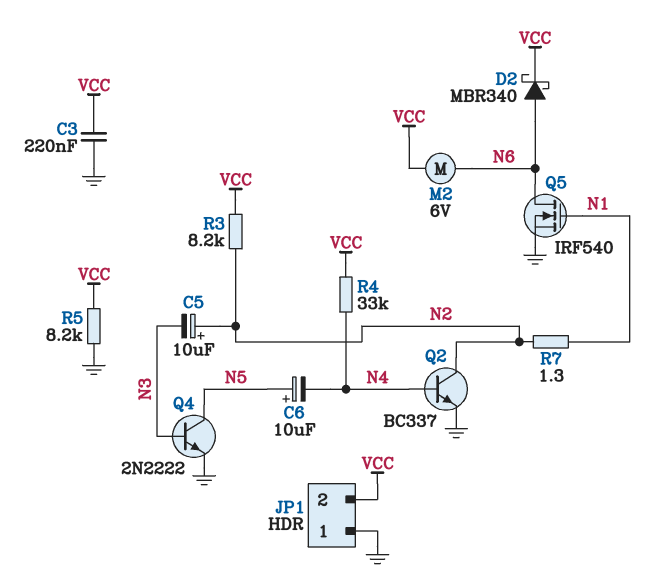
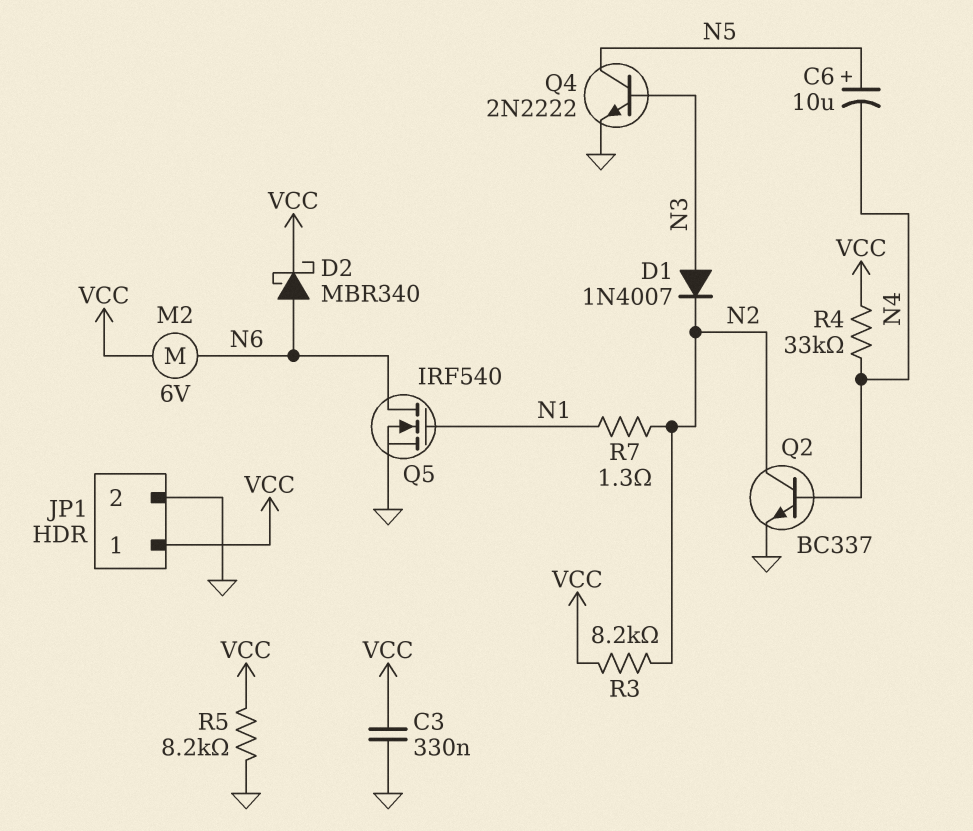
C3: 220nF (GND, VCC) -> 330nF (GND, VCC)
C5: 10uF (plus N2, minus N3) -> none
D1: none -> diode 1N4007 (A N3, K N2)
JP1 pin 1: GND -> VCC
JP1 pin 2: VCC -> GND

